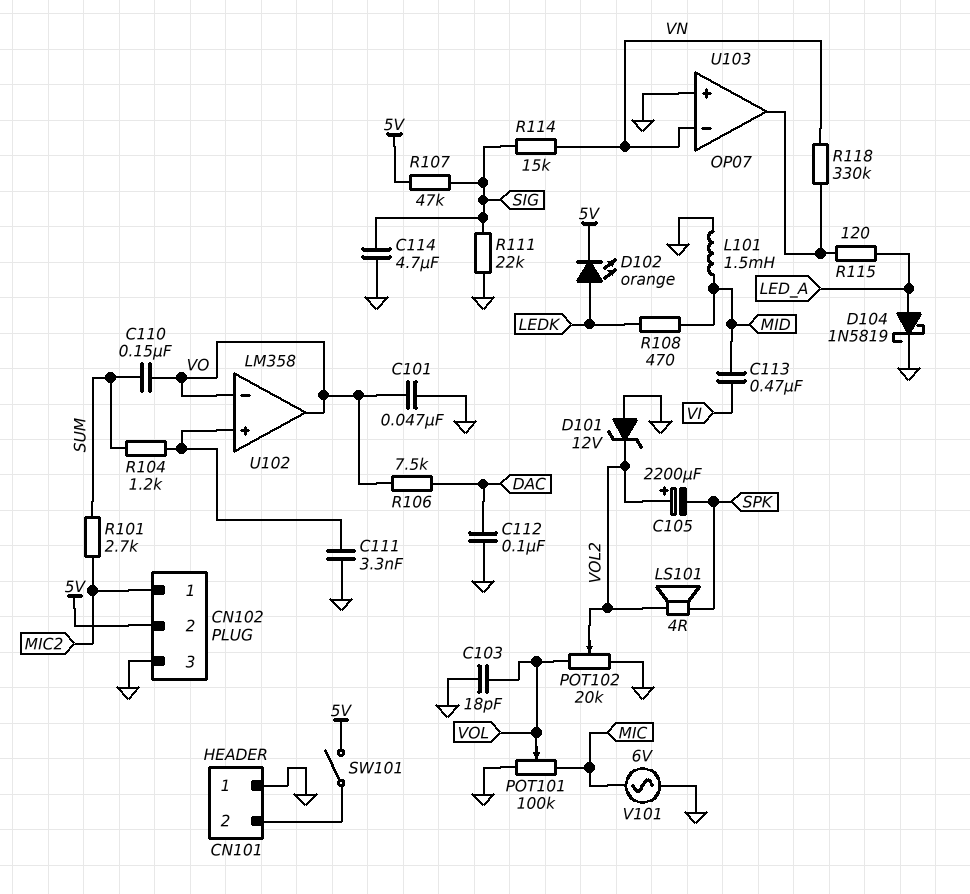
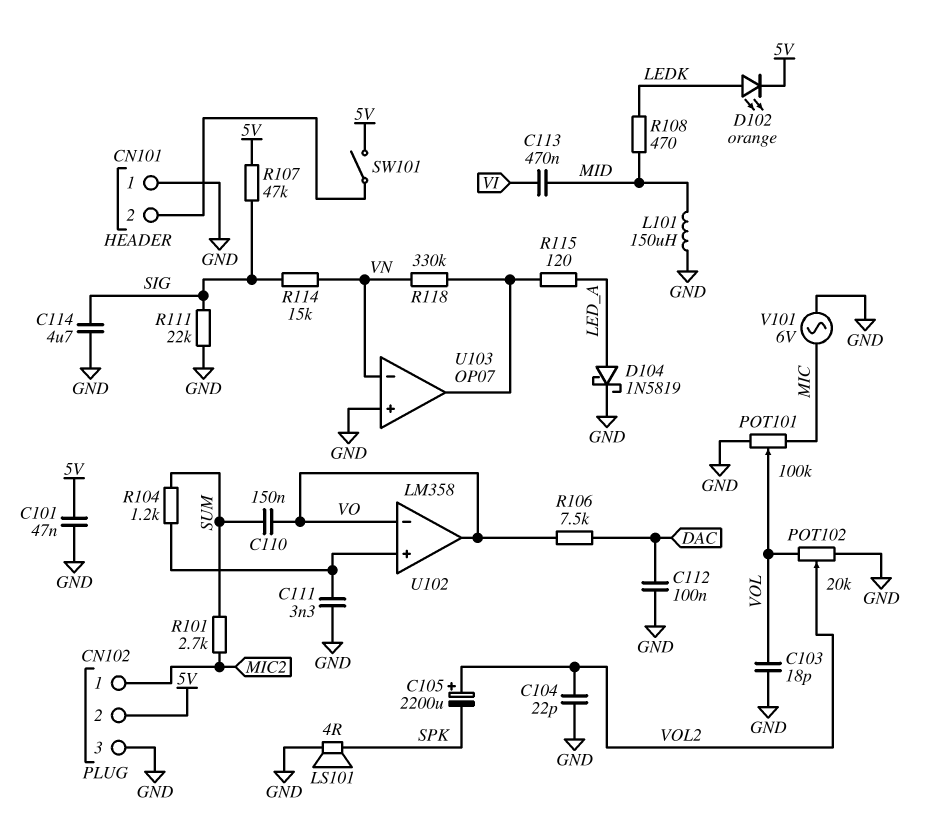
C101: 47nF (GND, VO) -> 47nF (5V, GND)
C104: none -> 22pF (GND, VOL2)
D101: zener 12V (A GND, K VOL2) -> none
L101: 1.5mH (GND, MID) -> 150uH (GND, MID)
LS101: speaker 4R (SPK, VOL2) -> speaker 4R (GND, SPK)

